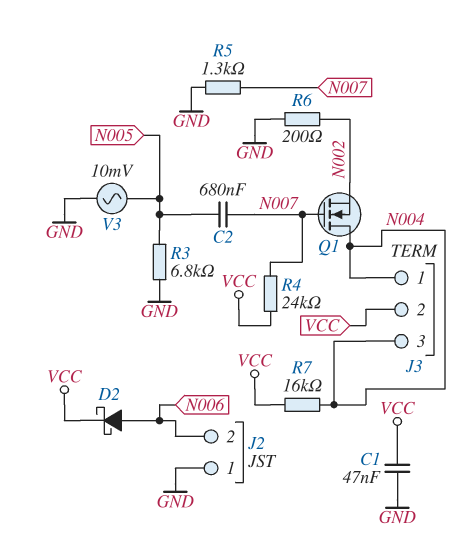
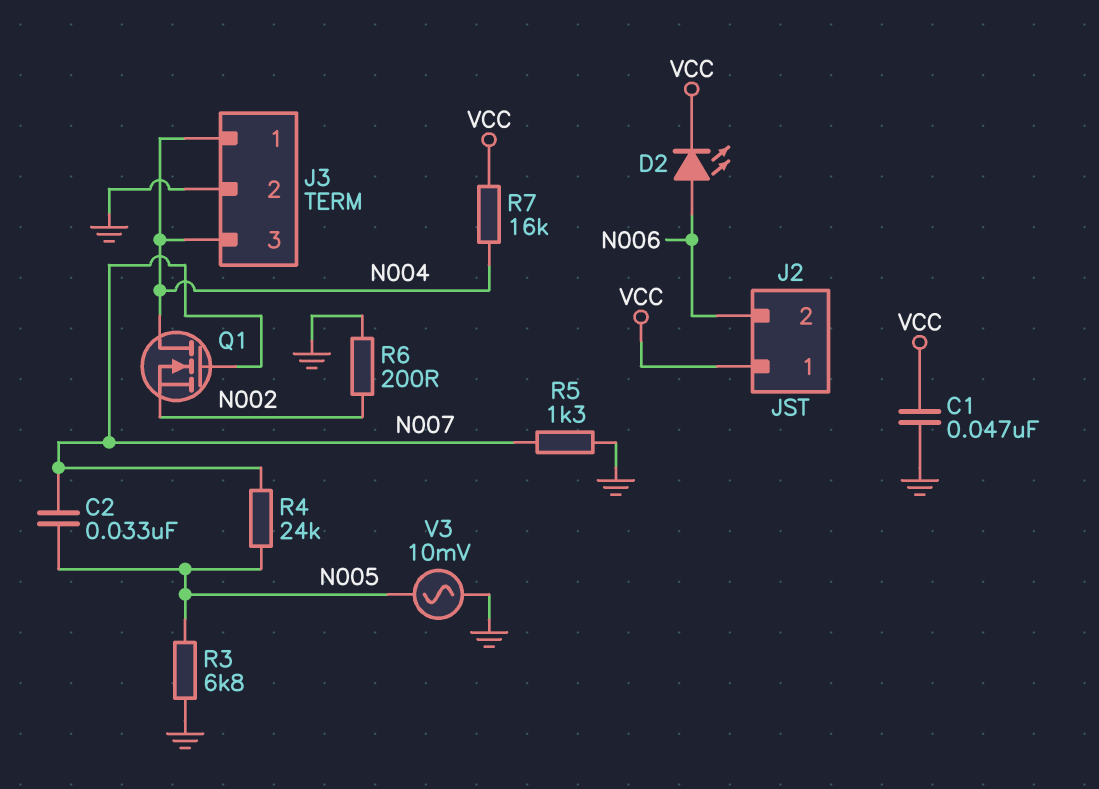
C2: 680nF (N005, N007) -> 33nF (N005, N007)
D2: schottky (A N006, K VCC) -> LED (A N006, K VCC)
J2 pin 1: GND -> VCC
J3 pin 2: VCC -> GND
R4: 24k (N007, VCC) -> 24k (N005, N007)

